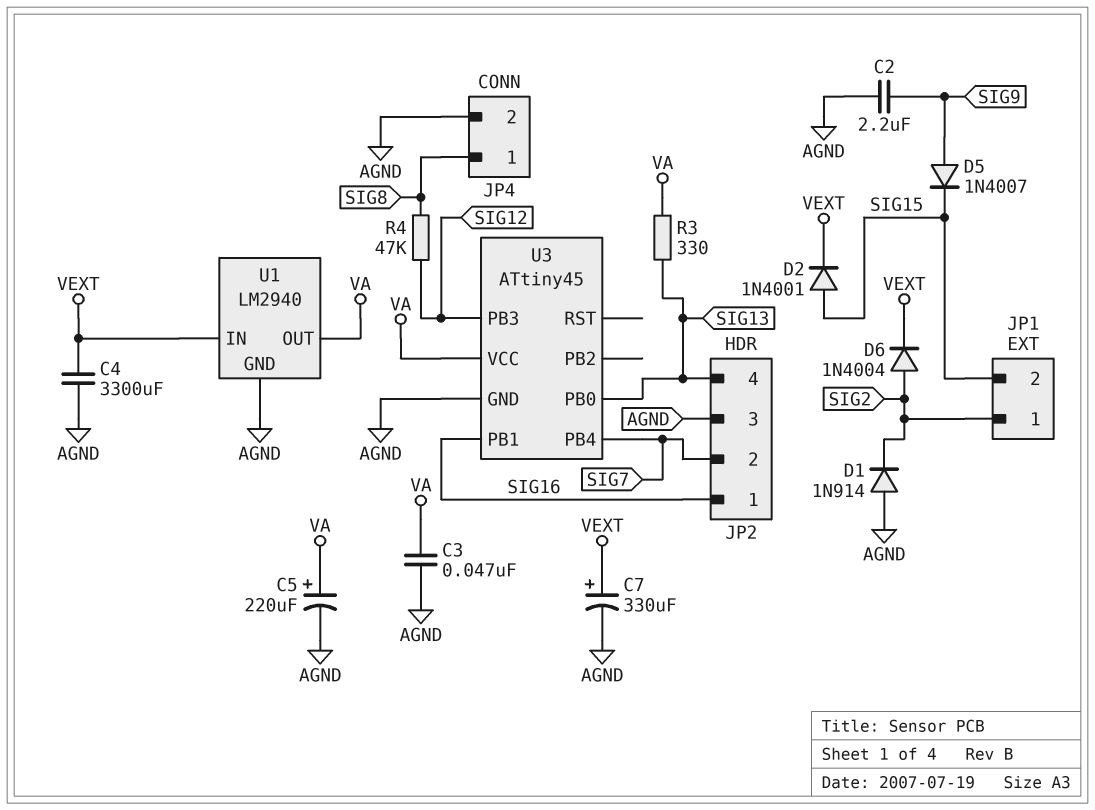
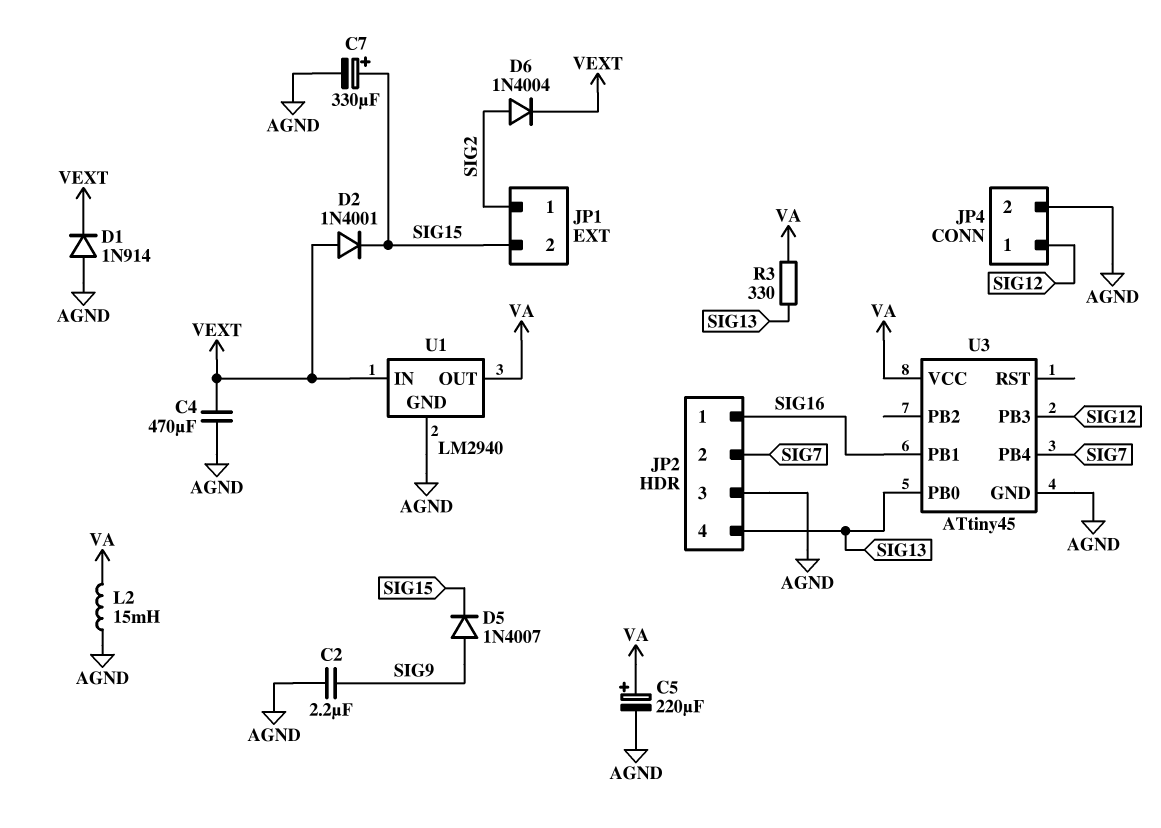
C3: 47nF (AGND, VA) -> none
C4: 3300uF (AGND, VEXT) -> 470uF (AGND, VEXT)
C7: 330uF (plus VEXT, minus AGND) -> 330uF (plus SIG15, minus AGND)
D1: diode 1N914 (A AGND, K SIG2) -> diode 1N914 (A AGND, K VEXT)
D2: diode 1N4001 (A SIG15, K VEXT) -> diode 1N4001 (A VEXT, K SIG15)
JP4 pin 1: SIG8 -> SIG12
L2: none -> 15mH (AGND, VA)
R4: 47k (SIG8, SIG12) -> none

